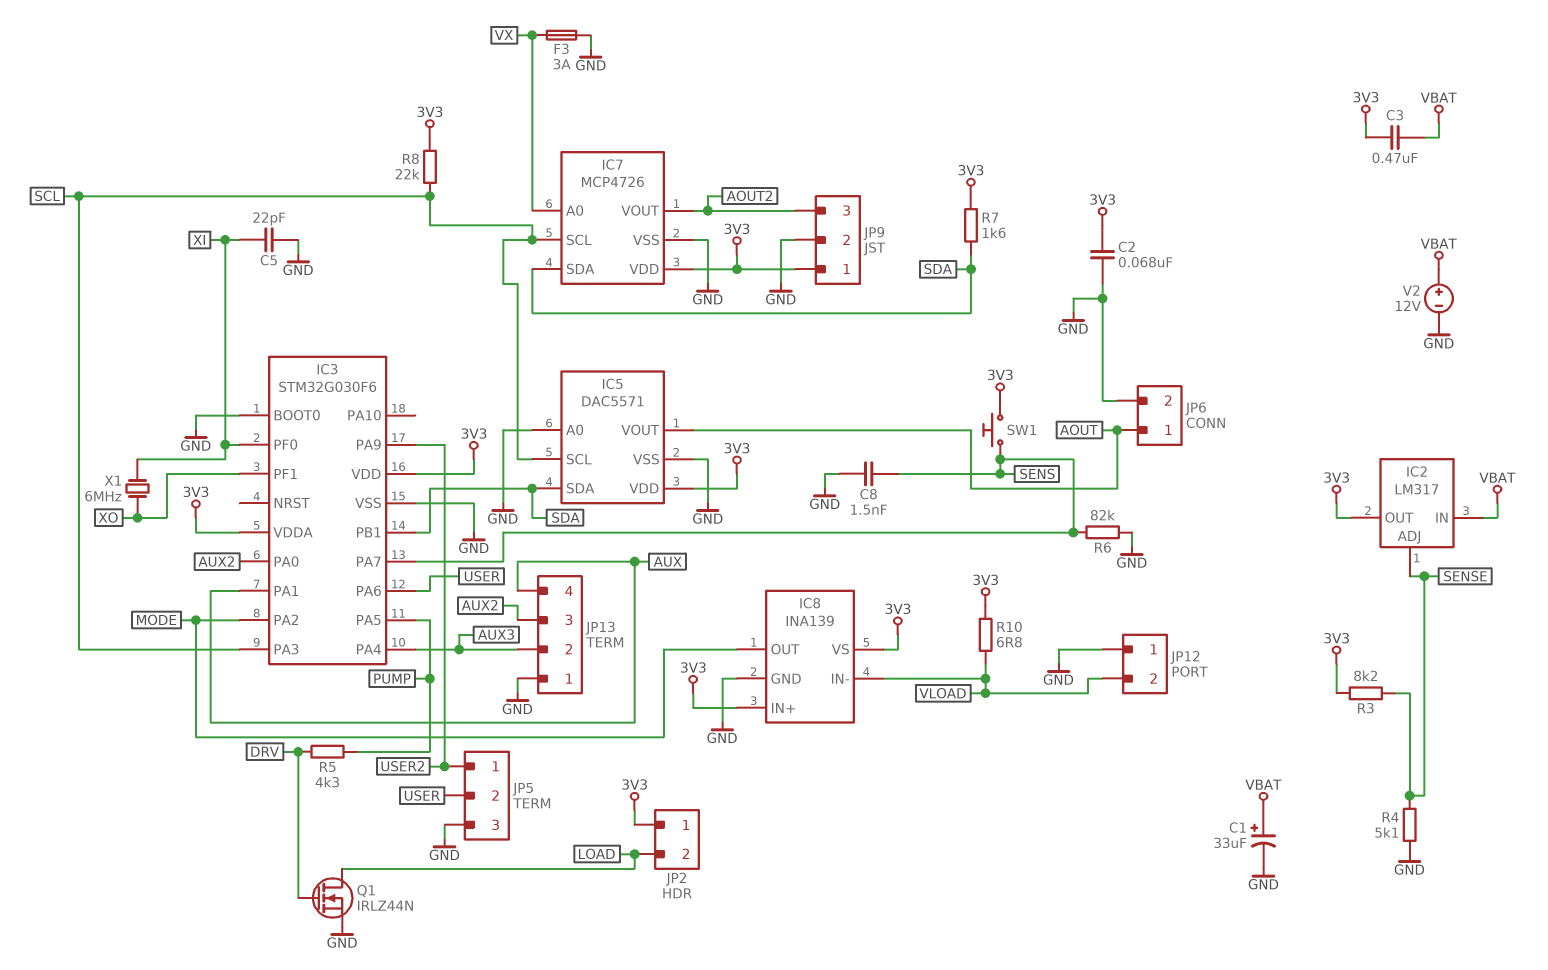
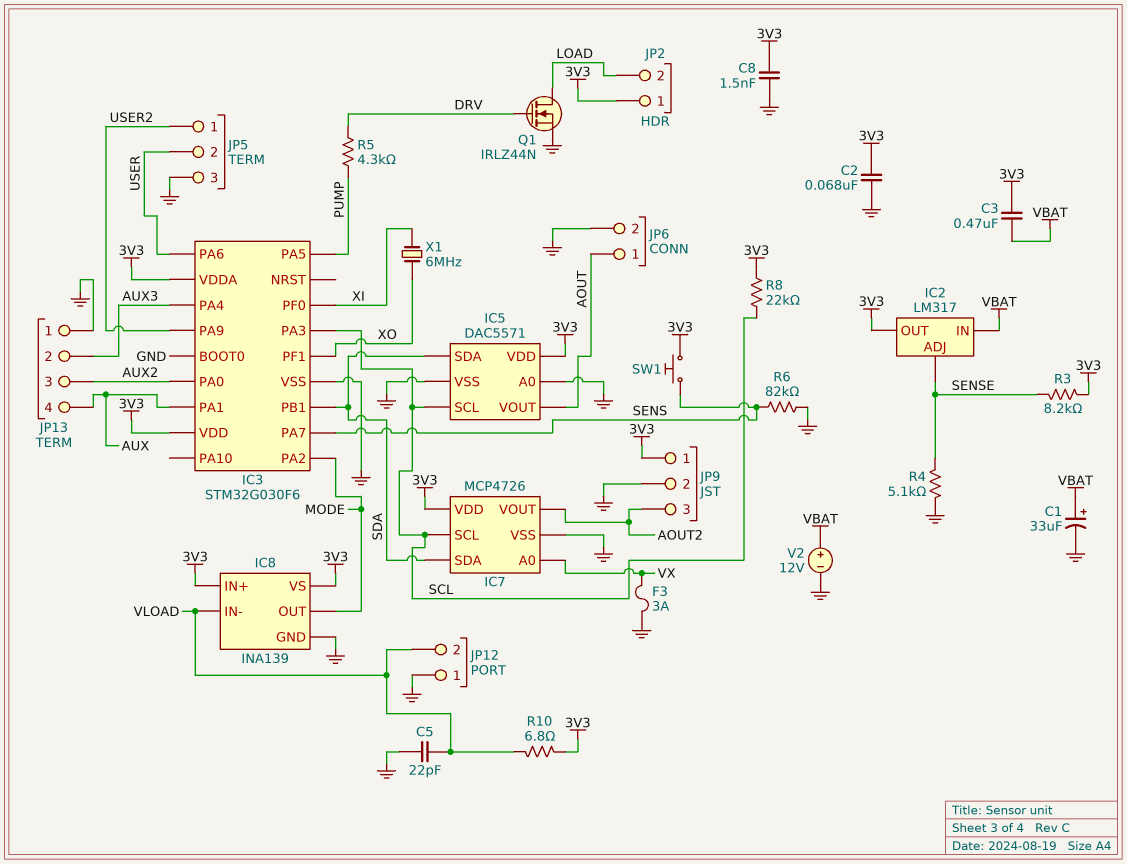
C5: 22pF (GND, XI) -> 22pF (GND, VLOAD)
C8: 1.5nF (GND, SENS) -> 1.5nF (3V3, GND)
R7: 1.6k (3V3, SDA) -> none

